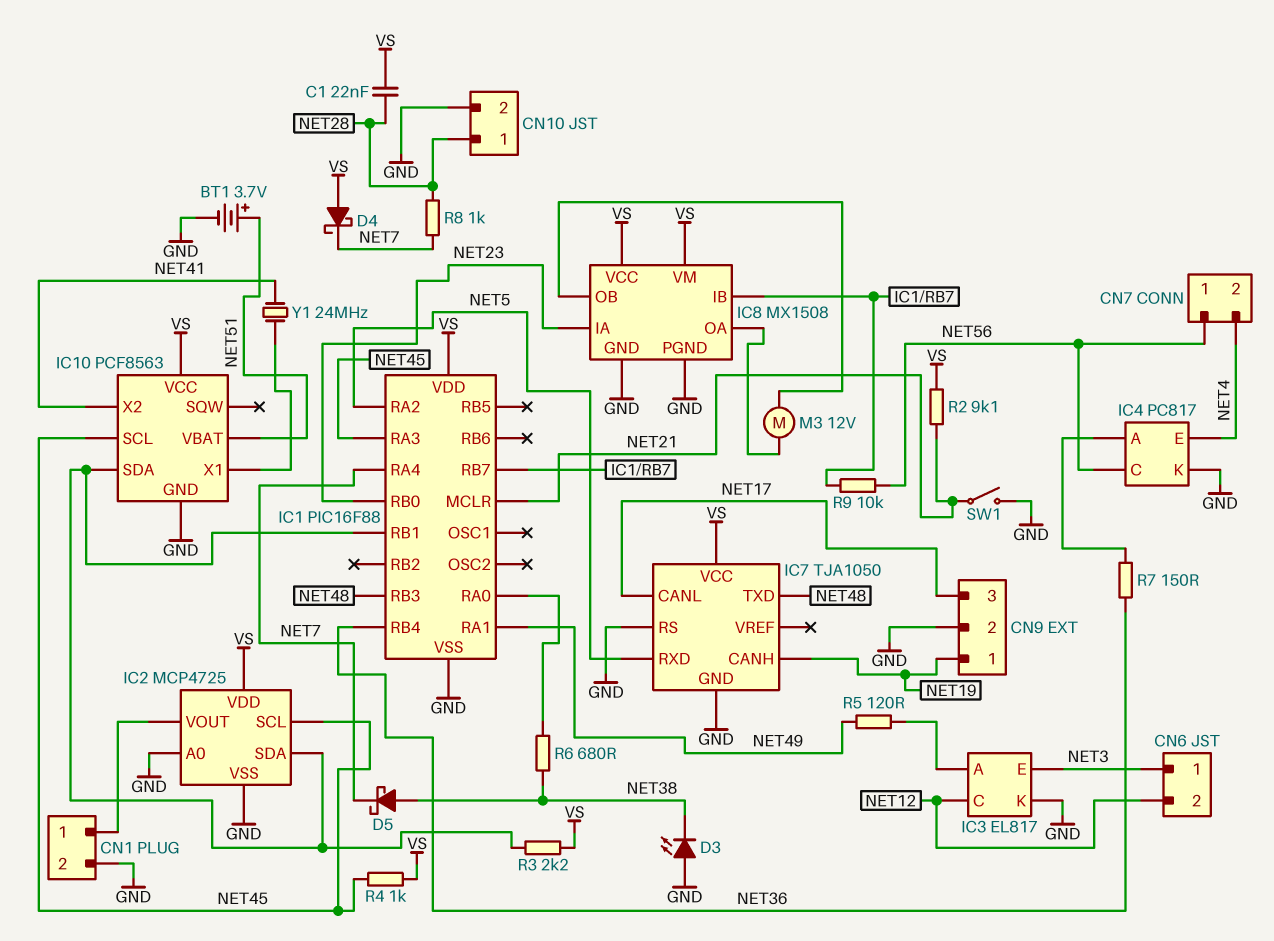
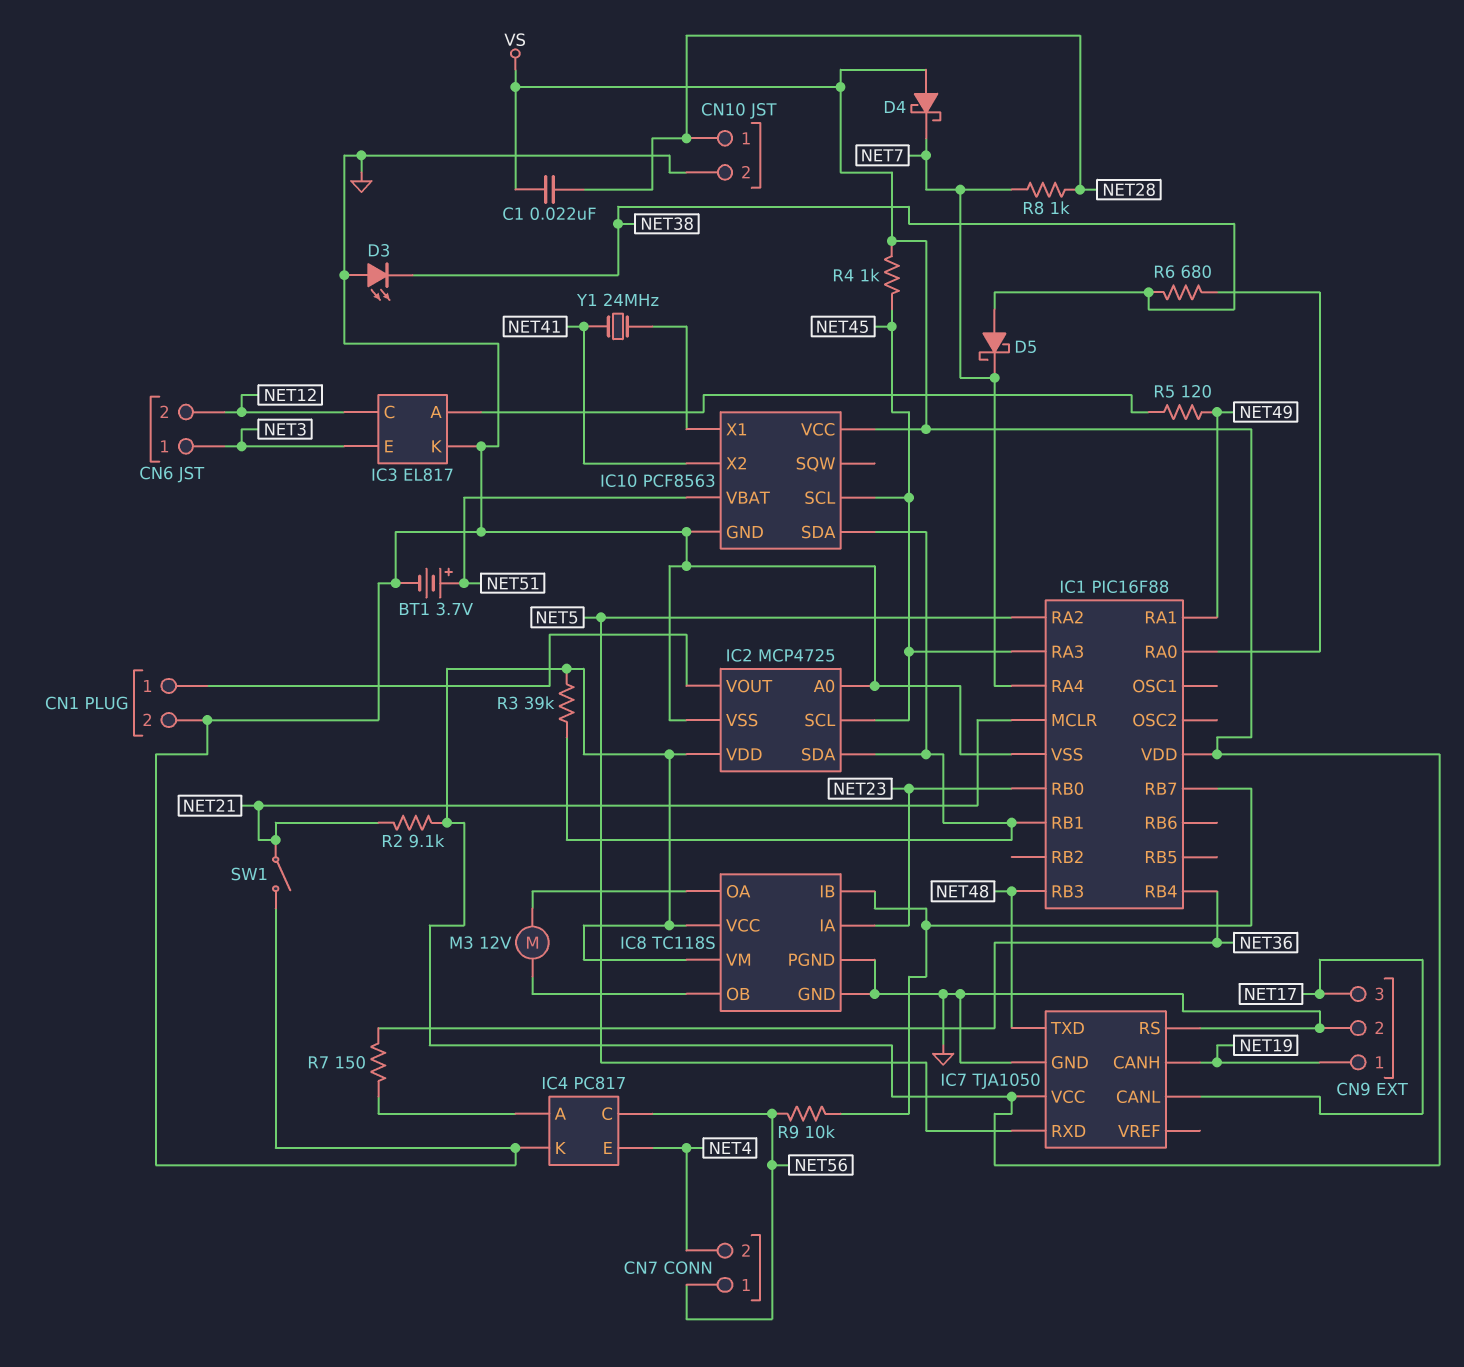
IC8: MX1508 -> TC118S
R3: 2.2k (IC1/RB1, VS) -> 39k (IC1/RB1, VS)

